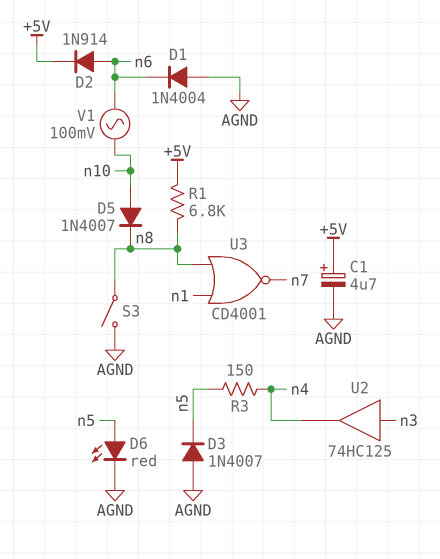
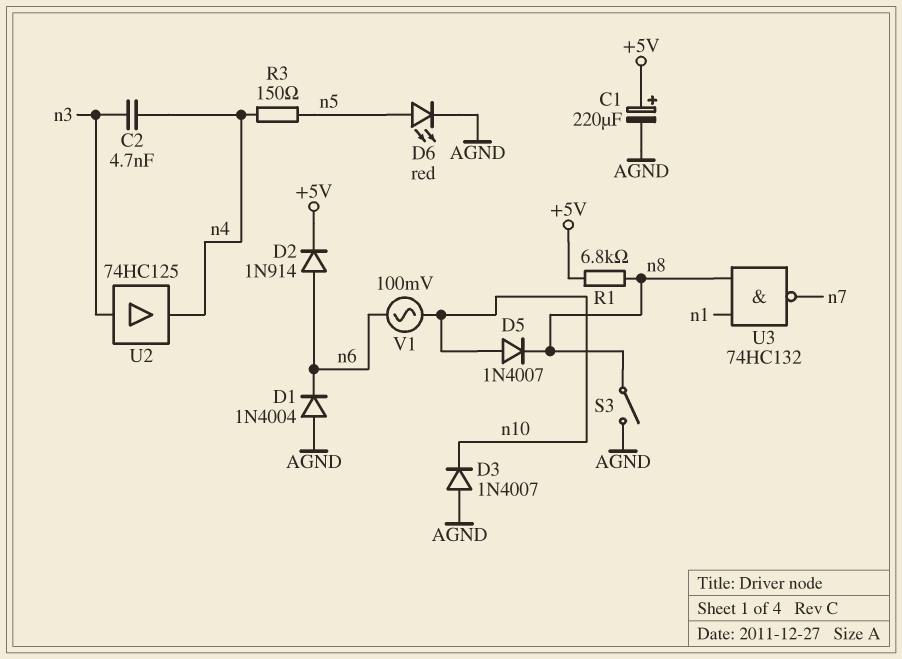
C1: 4.7uF (plus +5V, minus AGND) -> 220uF (plus +5V, minus AGND)
C2: none -> 4.7nF (n3, n4)
D3: diode 1N4007 (A AGND, K n5) -> diode 1N4007 (A AGND, K n10)
U3: NOR CD4001 (in n1, in n8, out n7) -> NAND 74HC132 (in n1, in n8, out n7)

